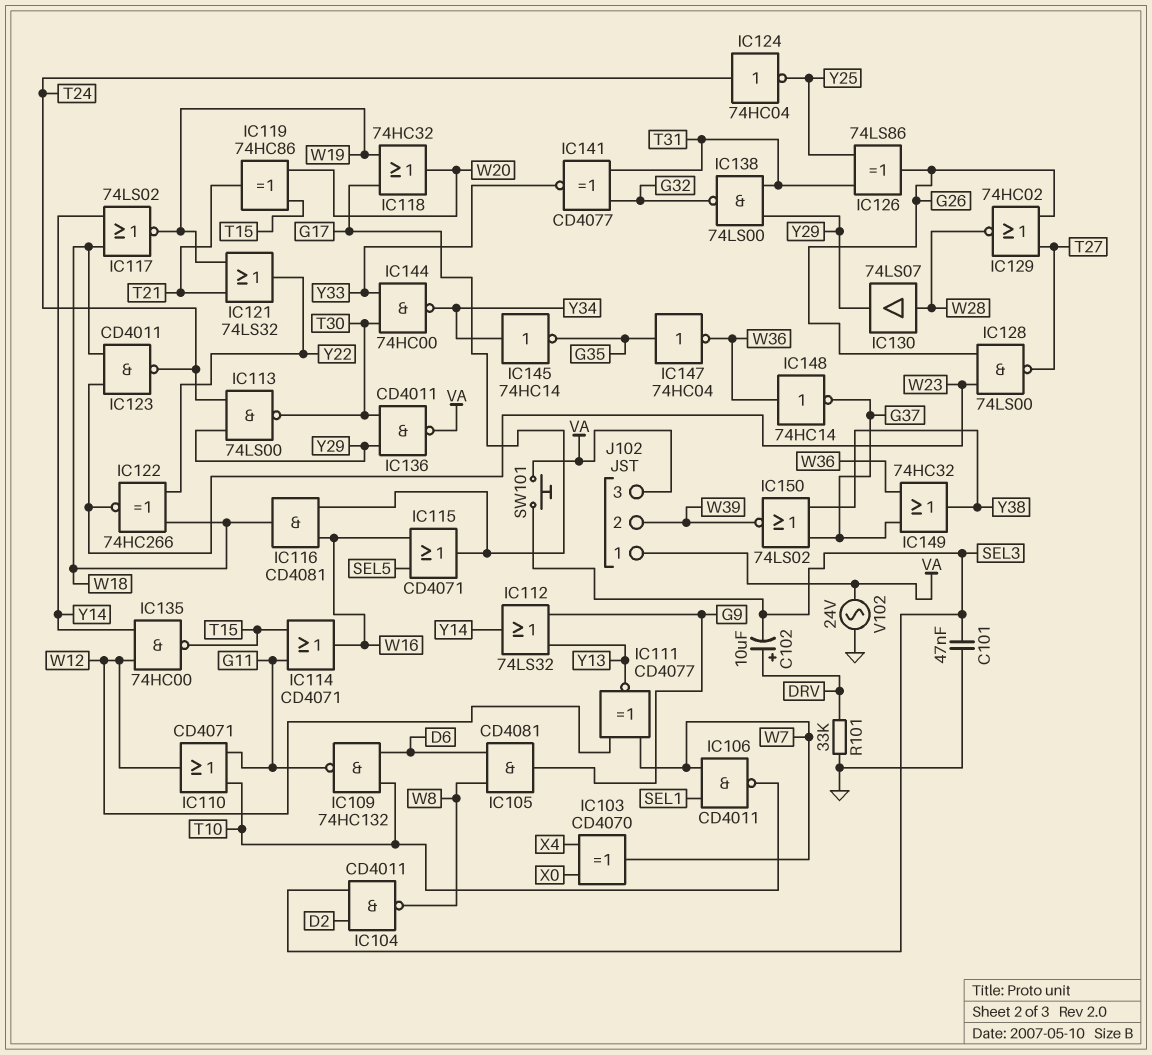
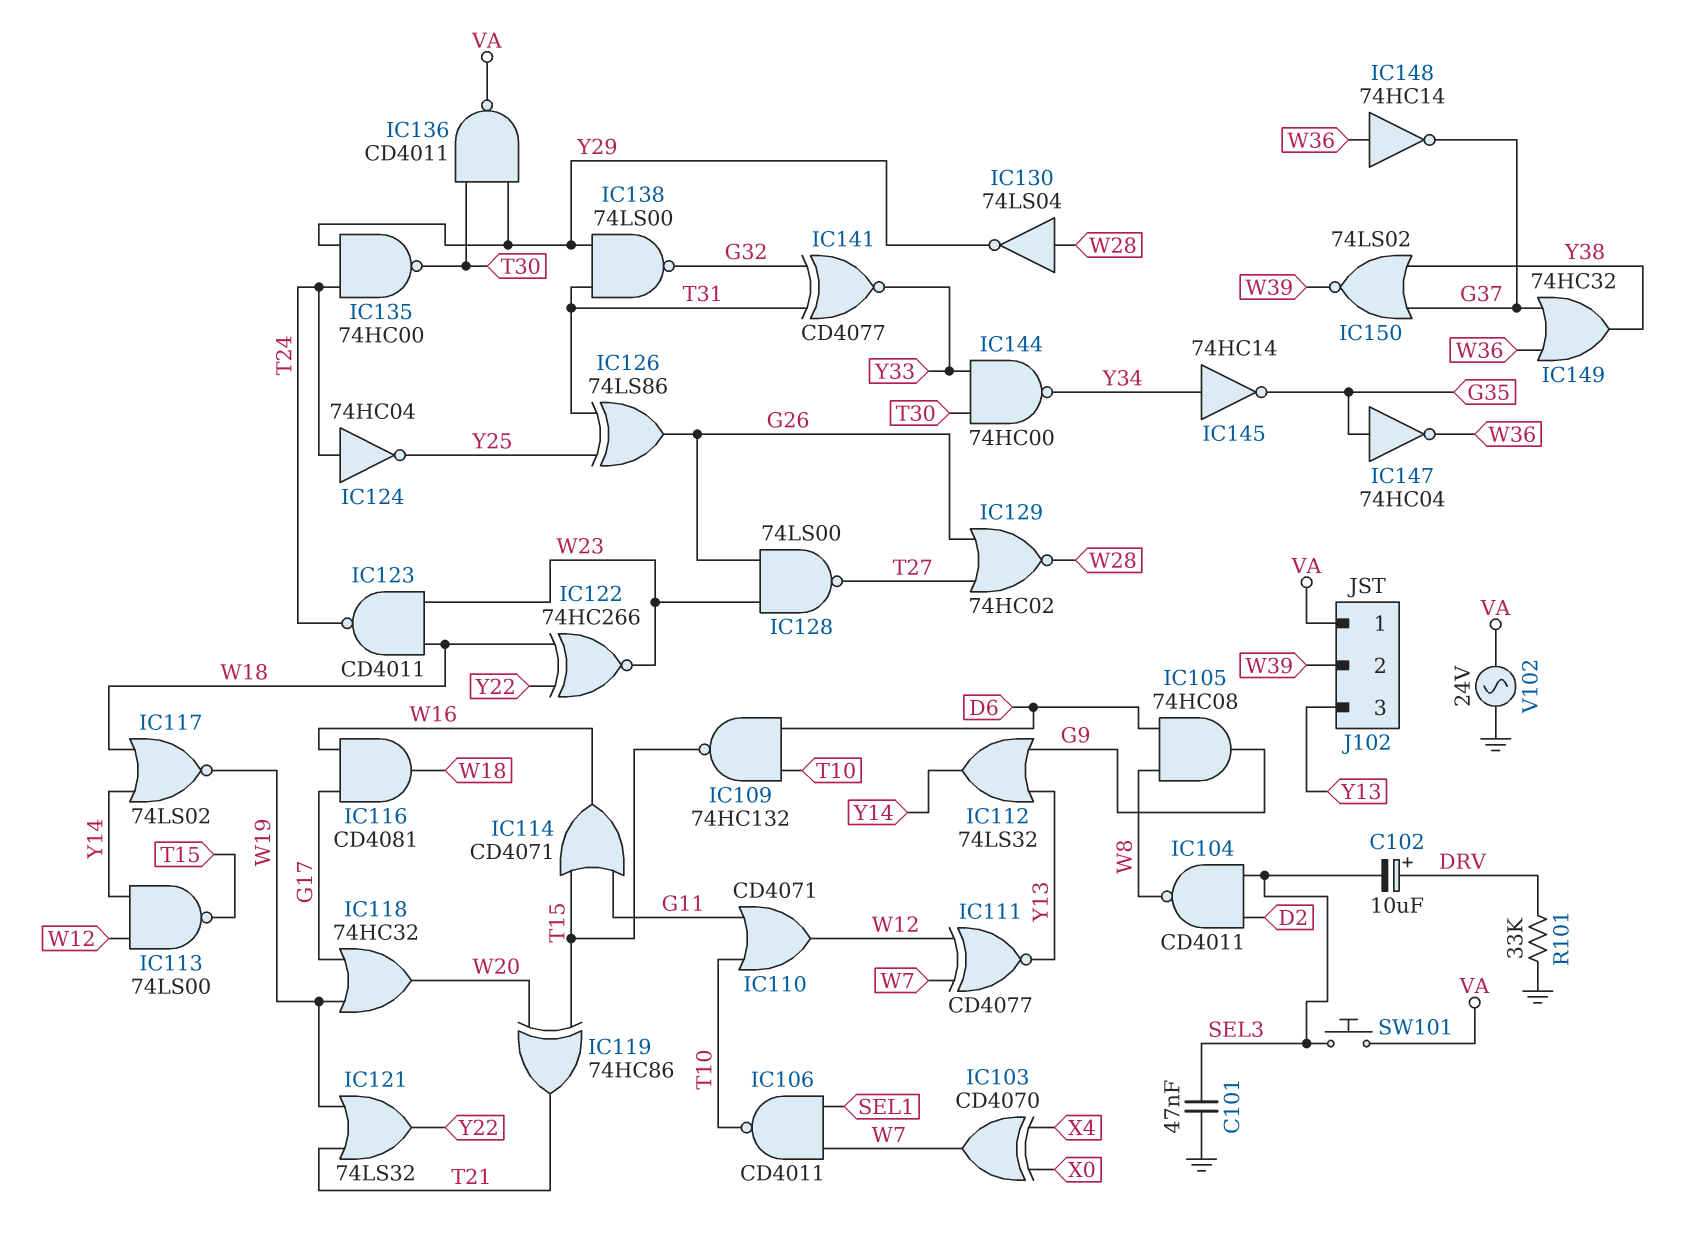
IC105: AND CD4081 (in D6, in W8, out G9) -> AND 74HC08 (in D6, in W8, out G9)
IC109: NAND 74HC132 (in D6, in T10, out G11) -> NAND 74HC132 (in D6, in T10, out T15)
IC113: NAND 74LS00 (in T24, in Y29, out T30) -> NAND 74LS00 (in W12, in Y14, out T15)
IC115: OR CD4071 (in SEL5, in W16, out G17) -> none
IC130: buffer 74LS07 (in W28, out Y29) -> NOT 74LS04 (in W28, out Y29)
IC135: NAND 74HC00 (in W12, in Y14, out T15) -> NAND 74HC00 (in T24, in Y29, out T30)
J102 pin 3: VA -> Y13

